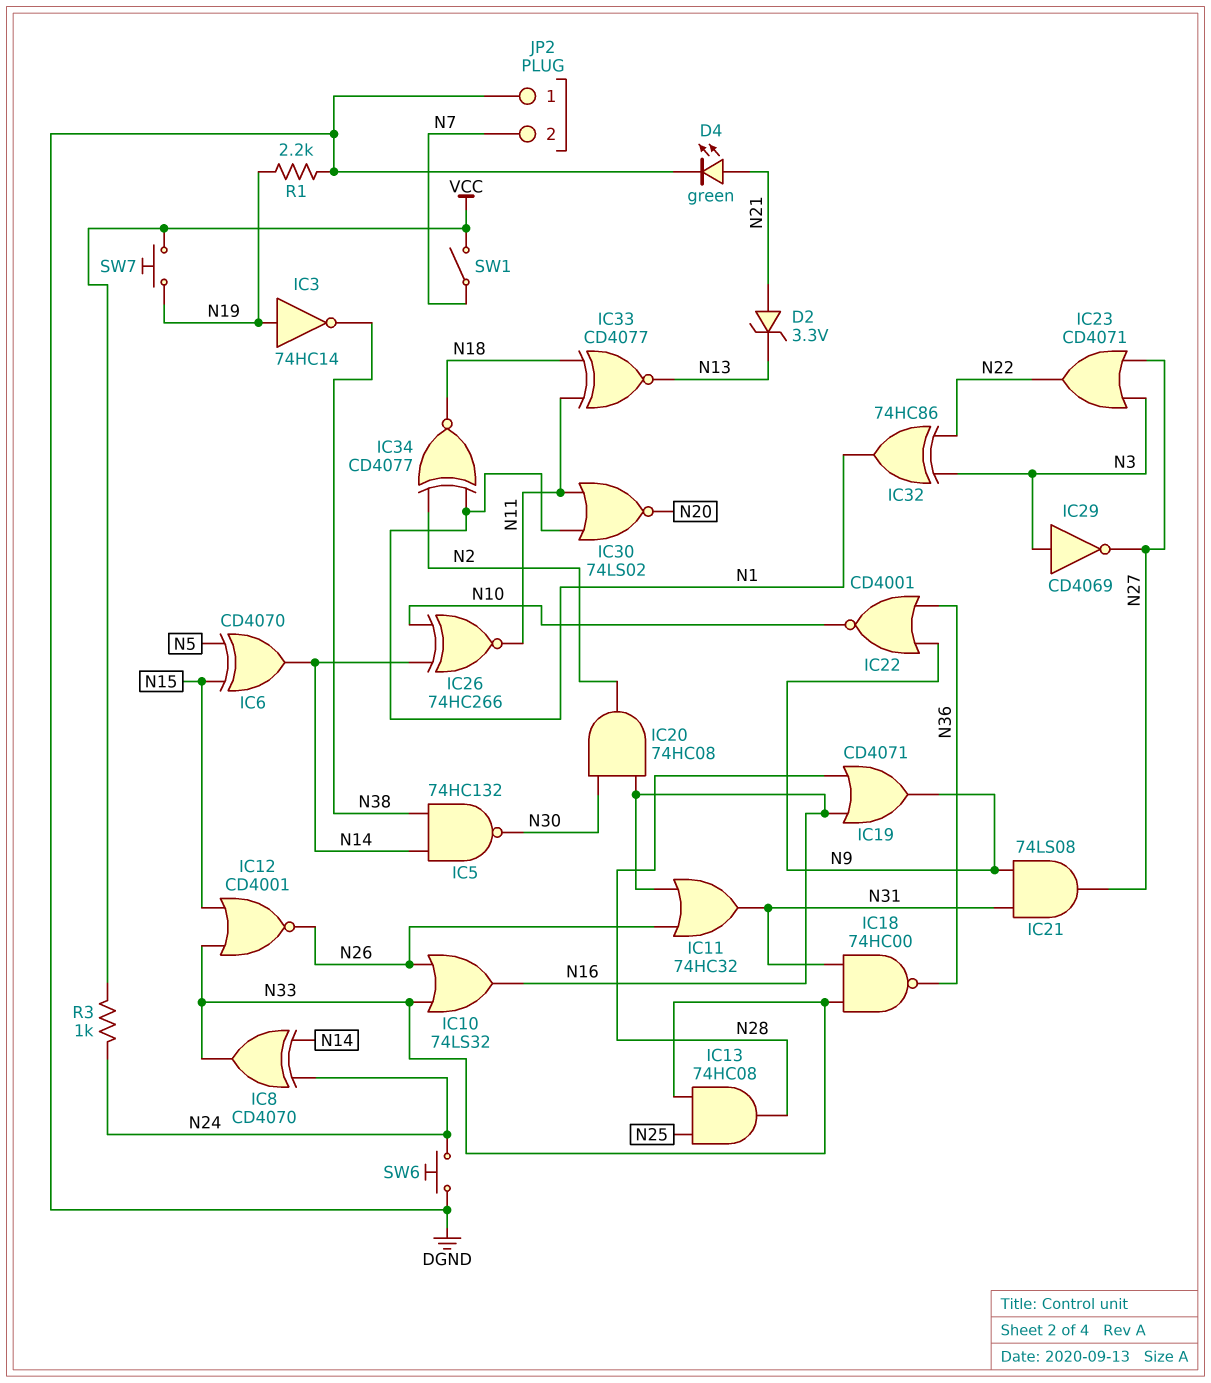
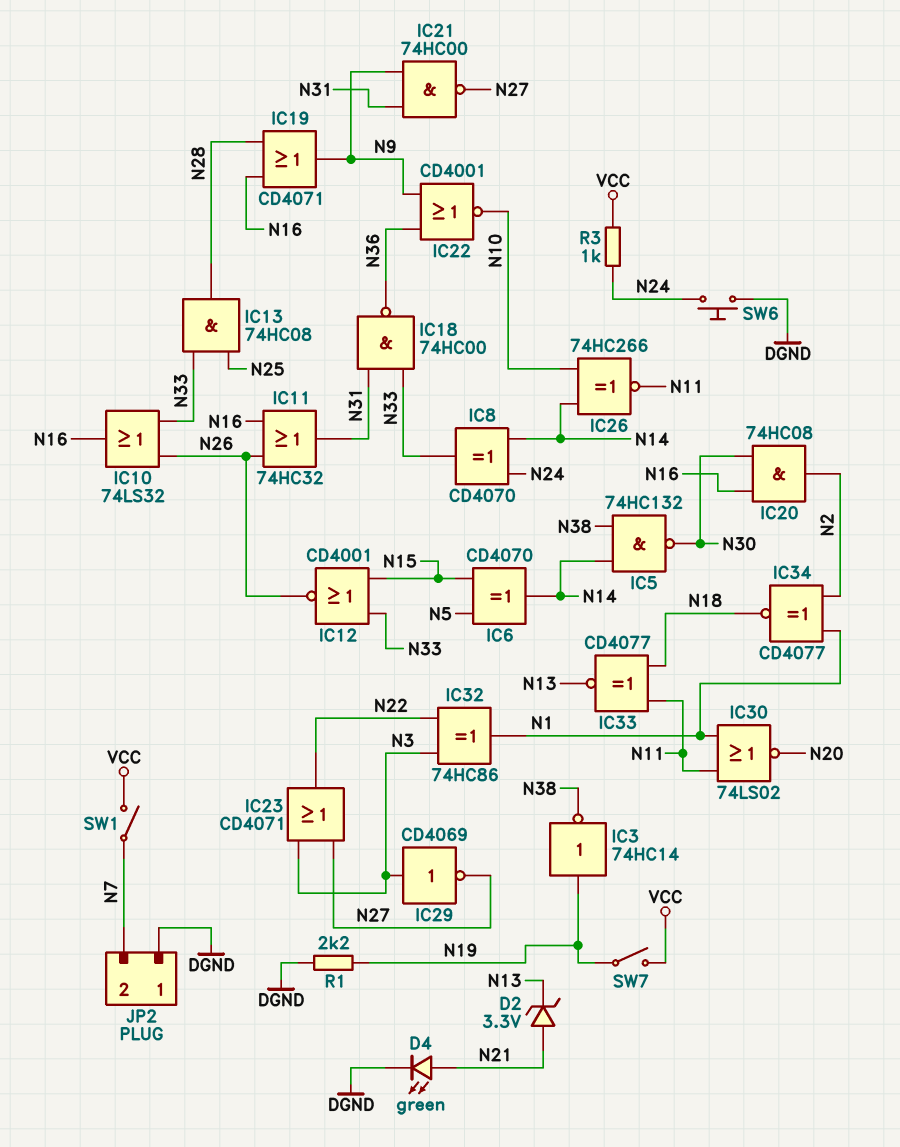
IC21: AND 74LS08 (in N9, in N31, out N27) -> NAND 74HC00 (in N9, in N31, out N27)
SW7: button (N19, VCC) -> switch (N19, VCC)

